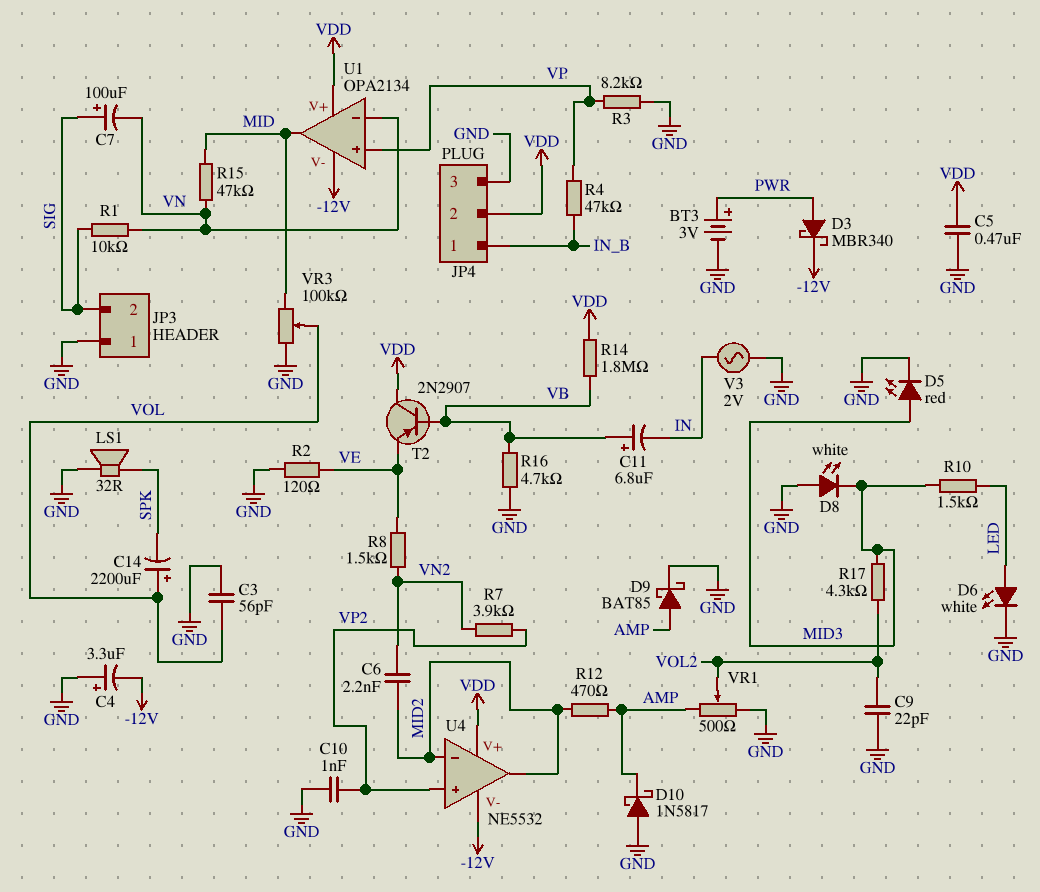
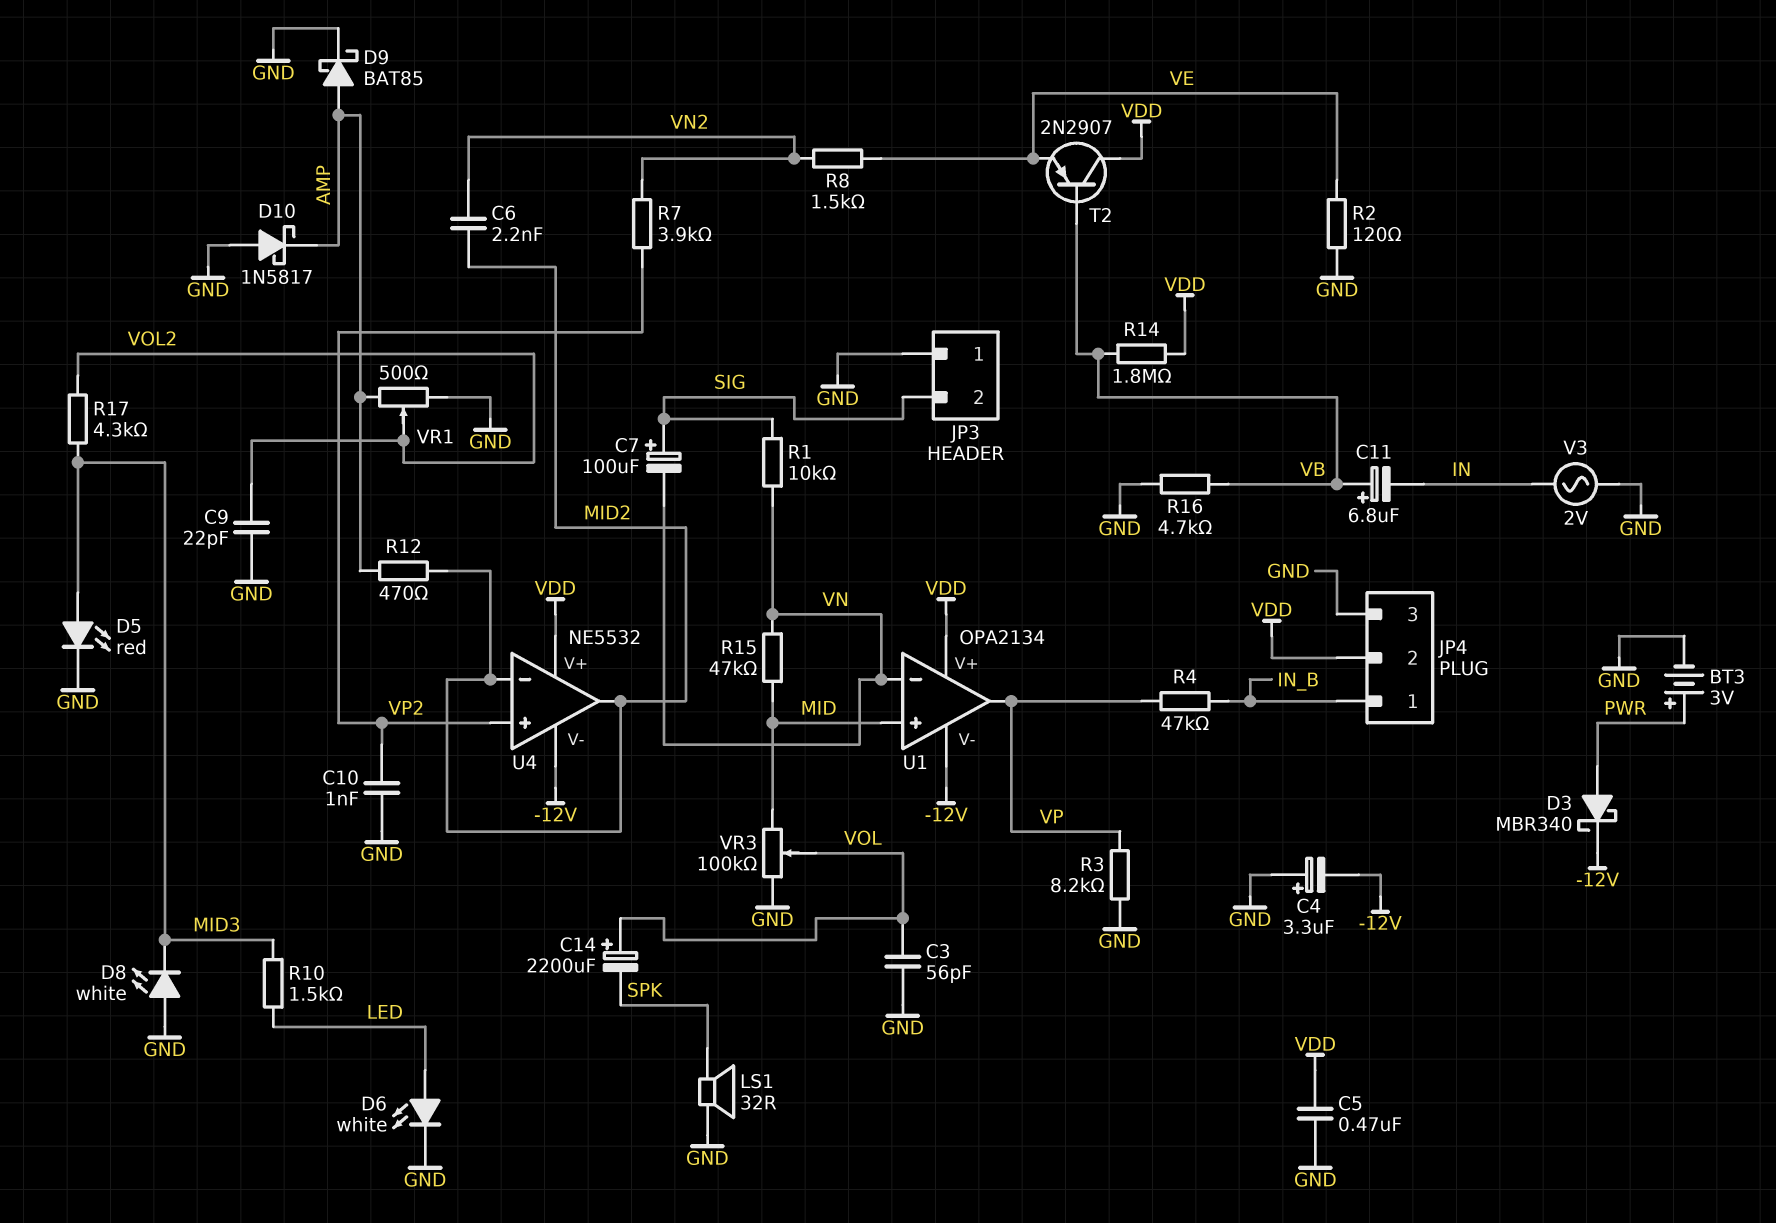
U1 pin in+: VP -> MID
U1 pin out: MID -> VP

